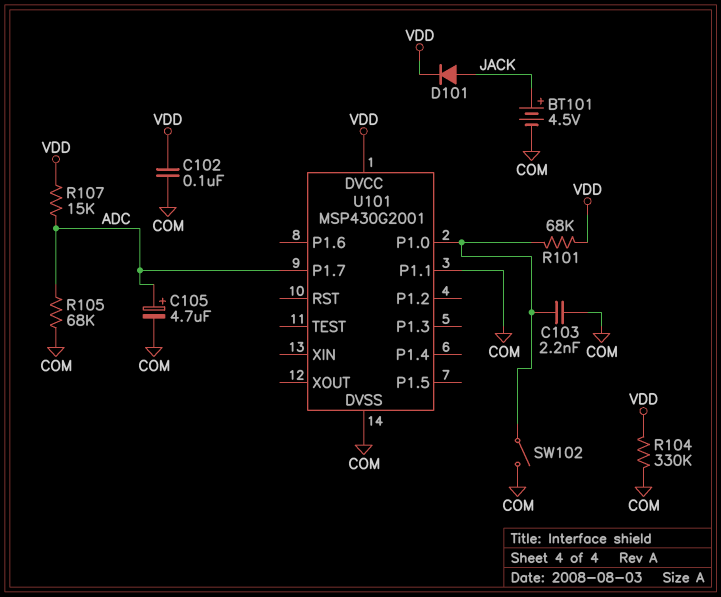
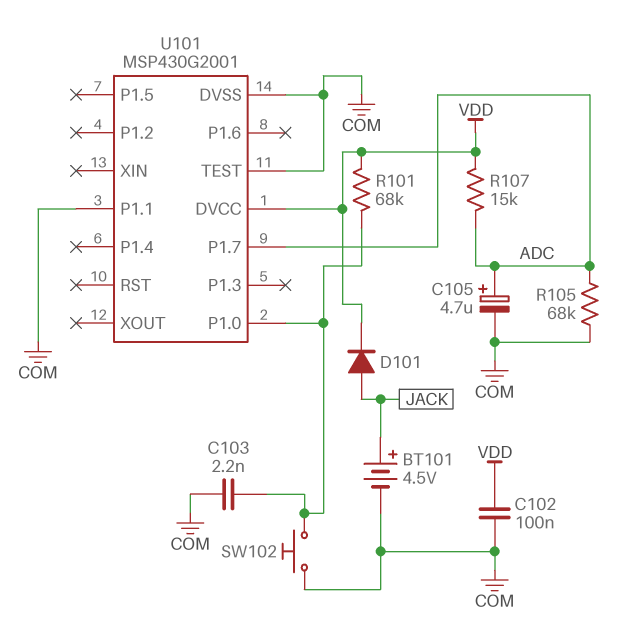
R104: 330k (COM, VDD) -> none
SW102: switch (COM, U101/P1.0) -> button (COM, U101/P1.0)
U101 pin TEST: none -> COM

